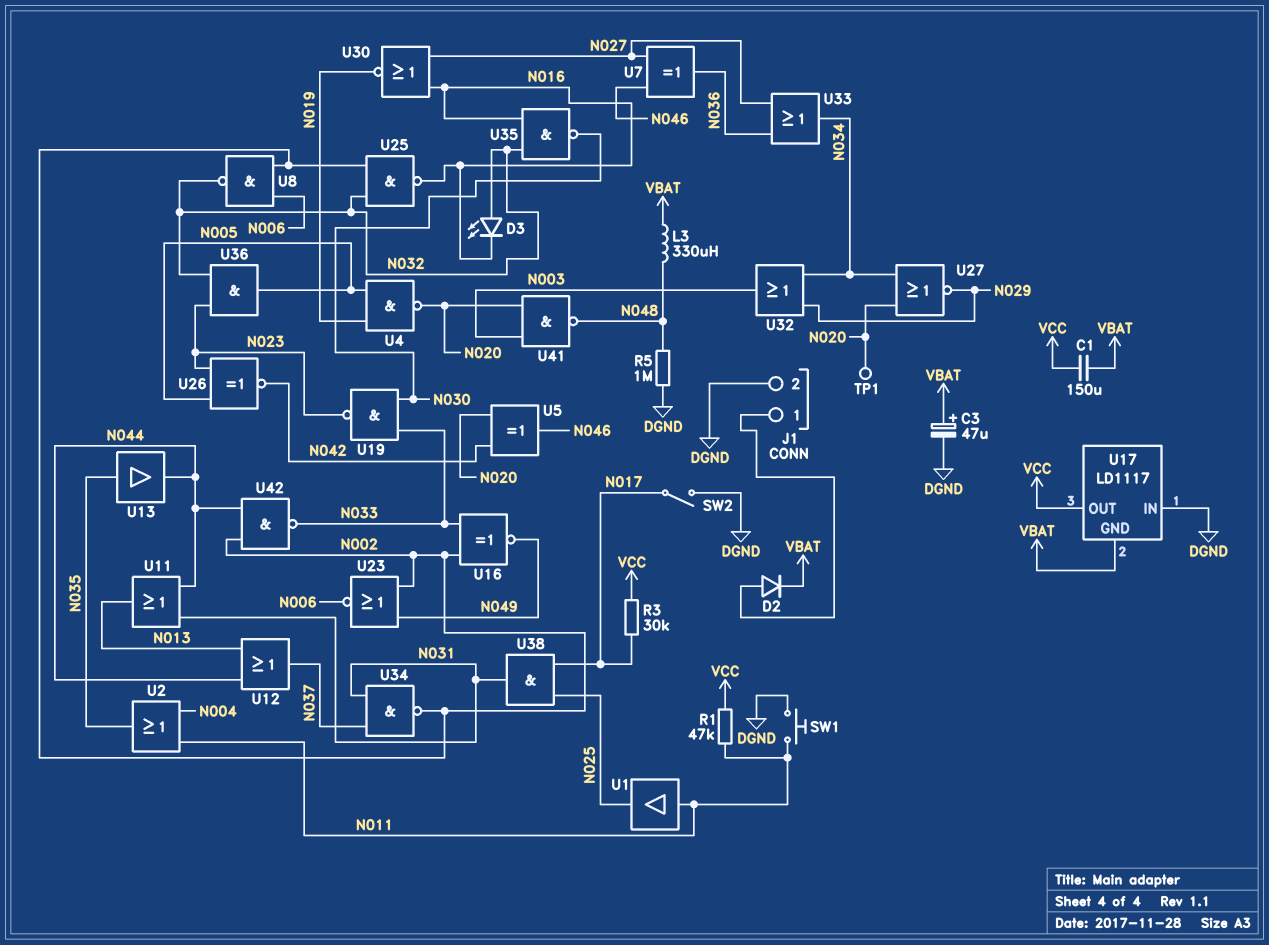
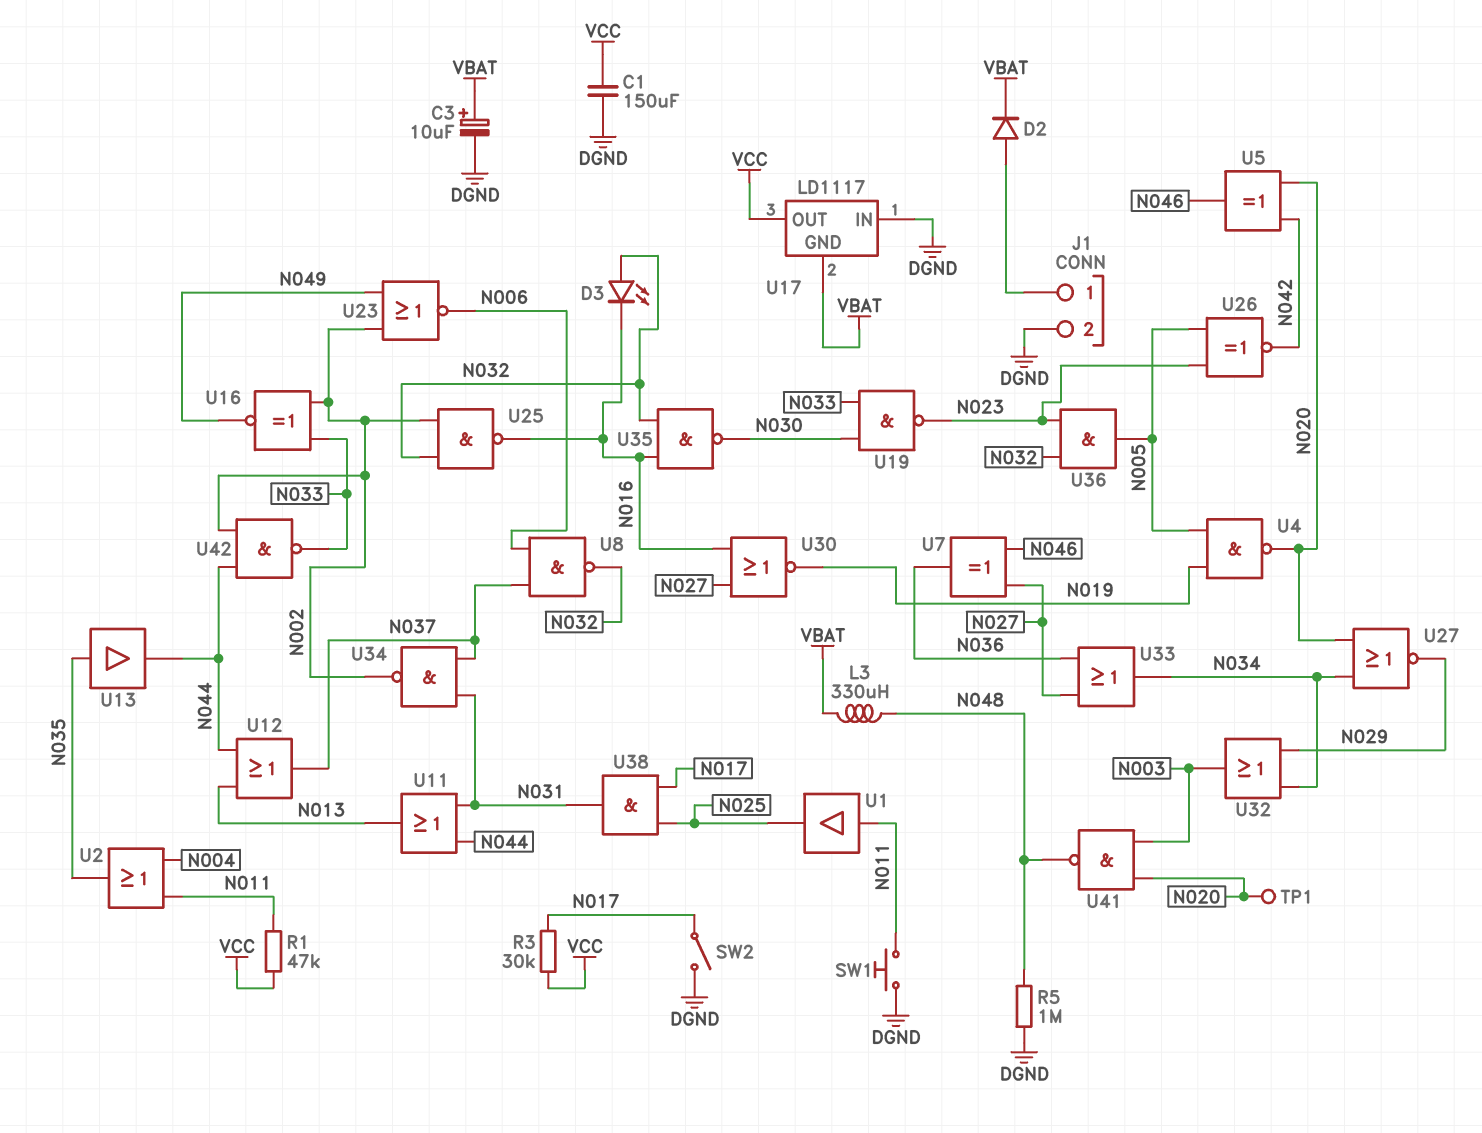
C1: 150uF (VBAT, VCC) -> 150uF (DGND, VCC)
C3: 47uF (plus VBAT, minus DGND) -> 10uF (plus VBAT, minus DGND)
U8: NAND (in N002, in N006, out N032) -> NAND (in N006, in N037, out N032)

